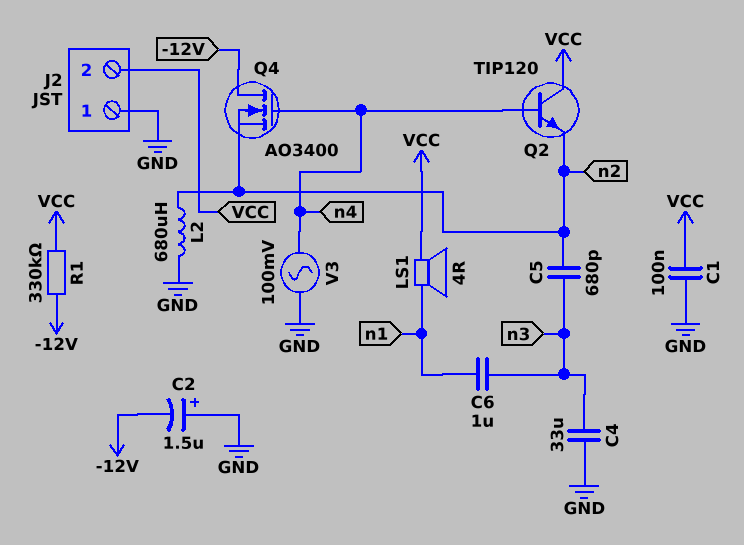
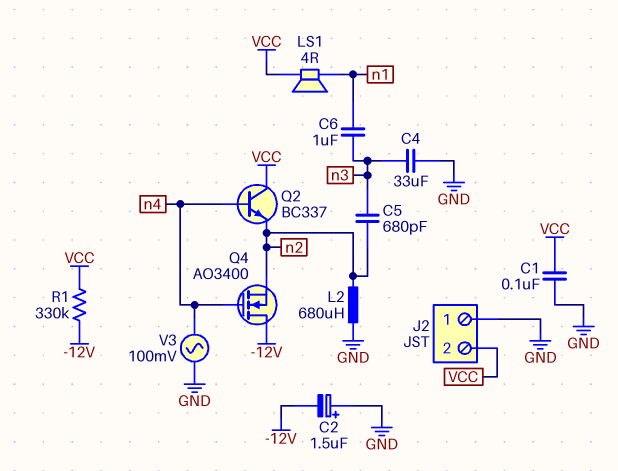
Q2: NPN TIP120 (B n4, C VCC, E n2) -> NPN BC337 (B n4, C VCC, E n2)

